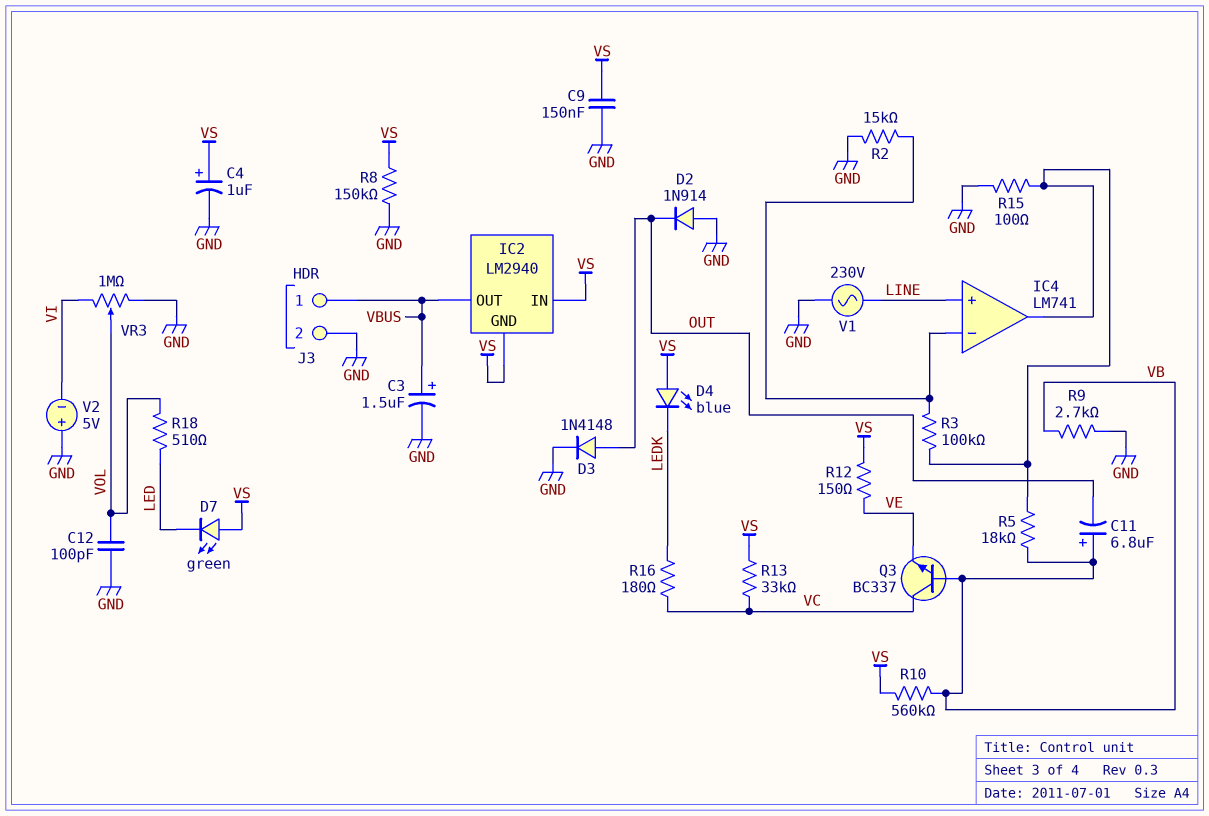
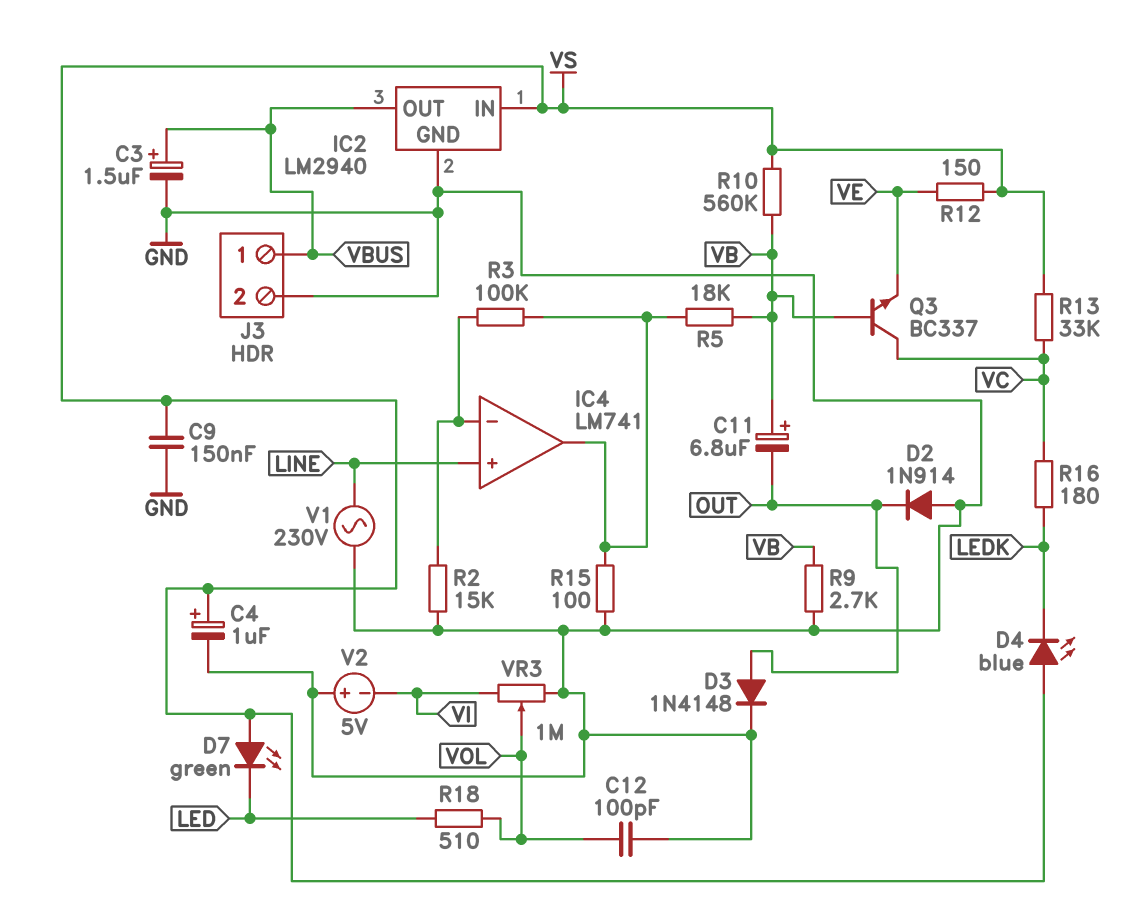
IC2 pin GND: VS -> GND
R8: 150k (GND, VS) -> none

